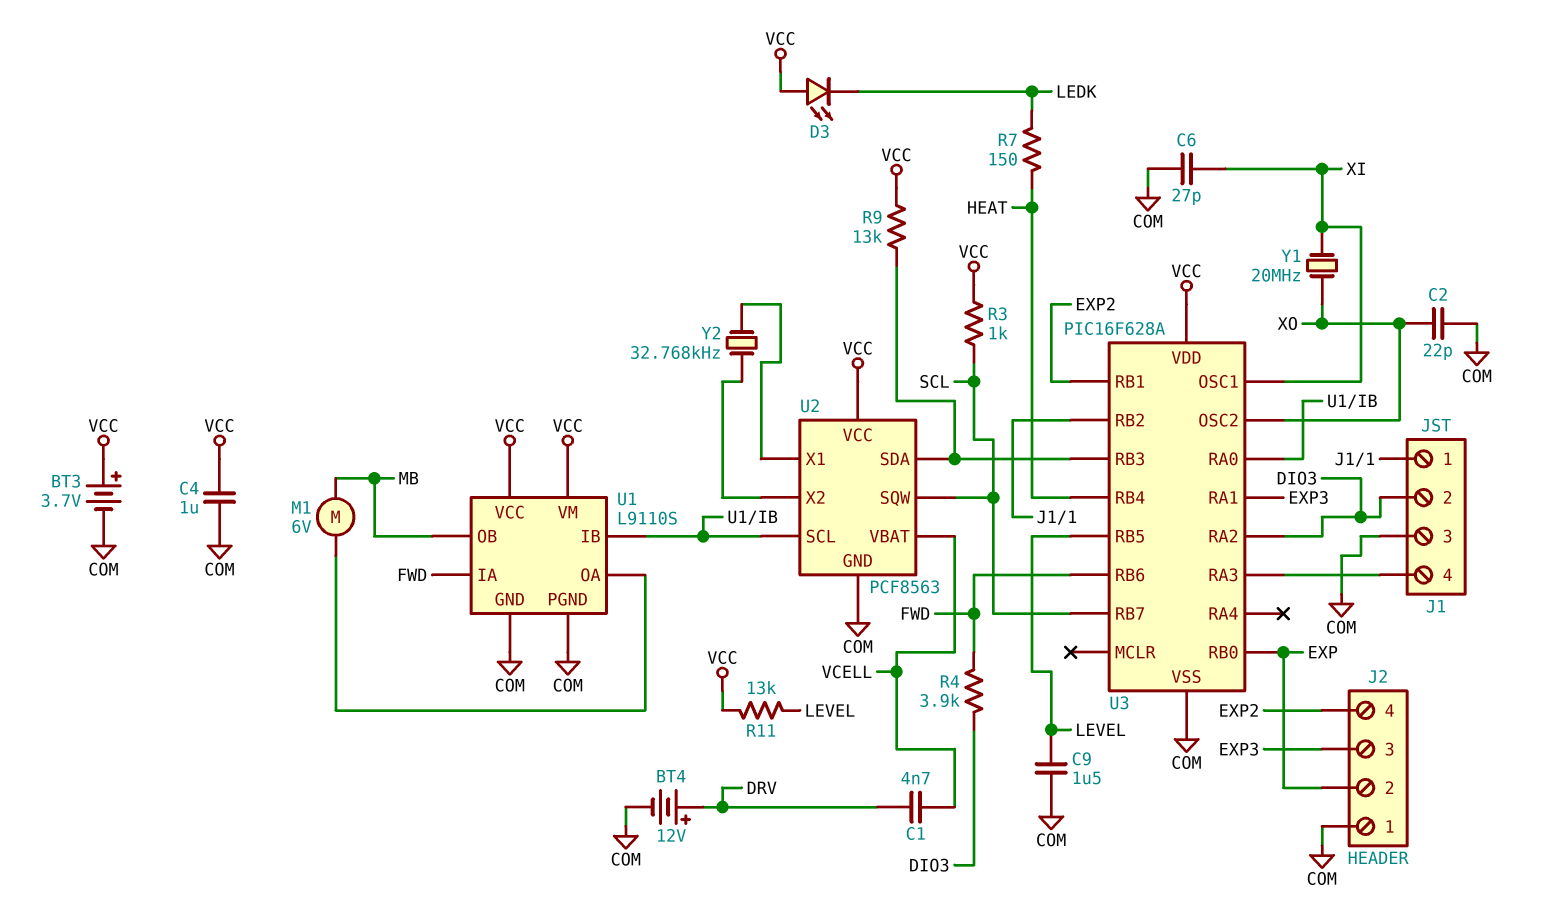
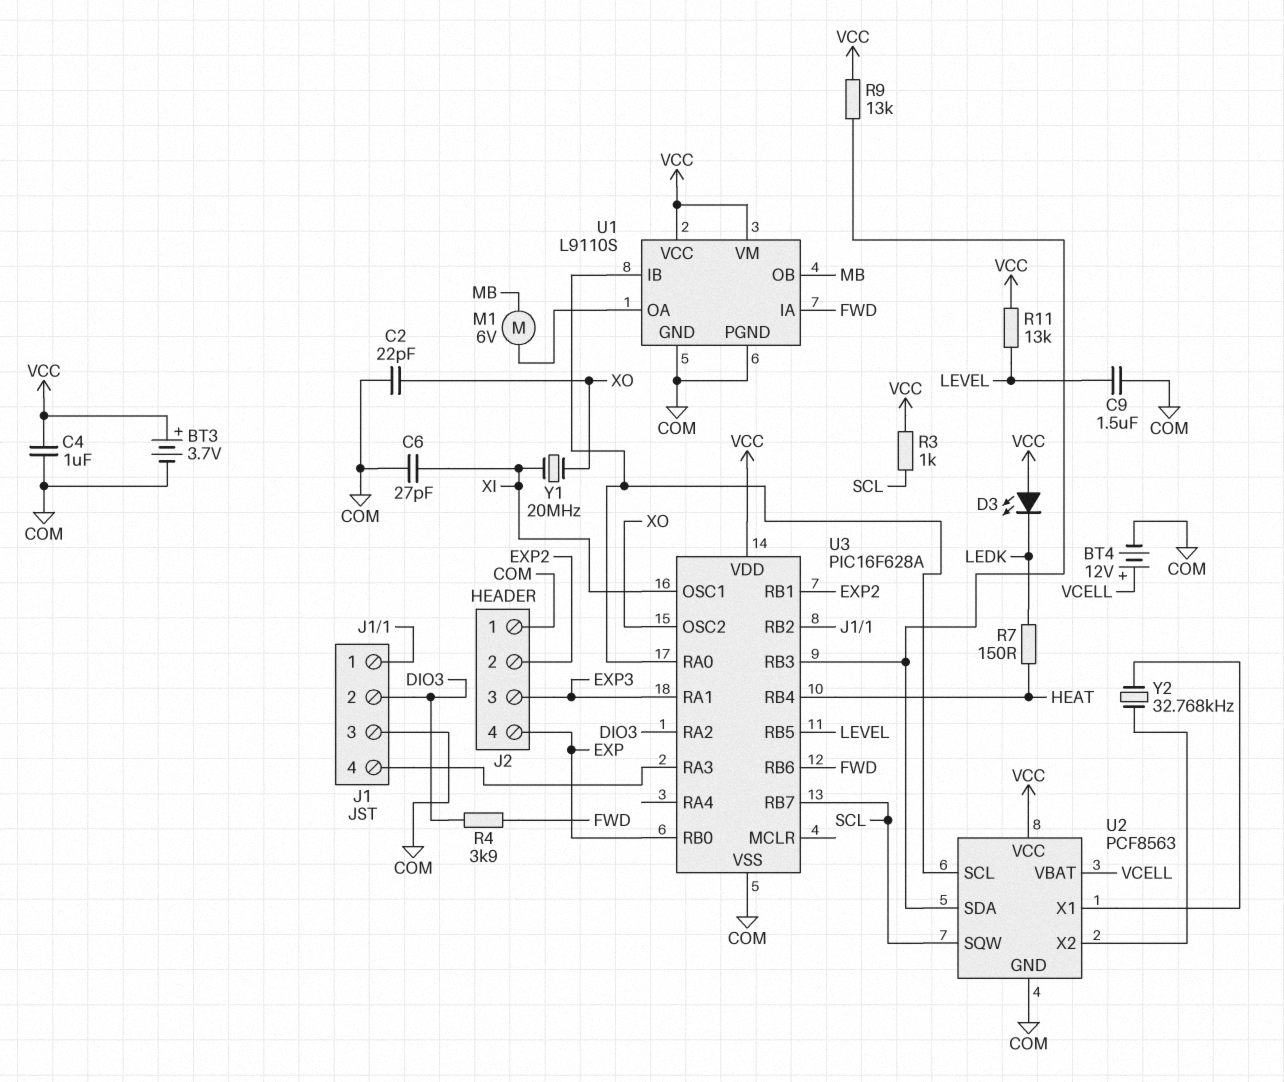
BT4: 12V (plus DRV, minus COM) -> 12V (plus VCELL, minus COM)
C1: 4.7nF (DRV, VCELL) -> none
J2 pin 2: EXP -> EXP2
J2 pin 4: EXP2 -> EXP

